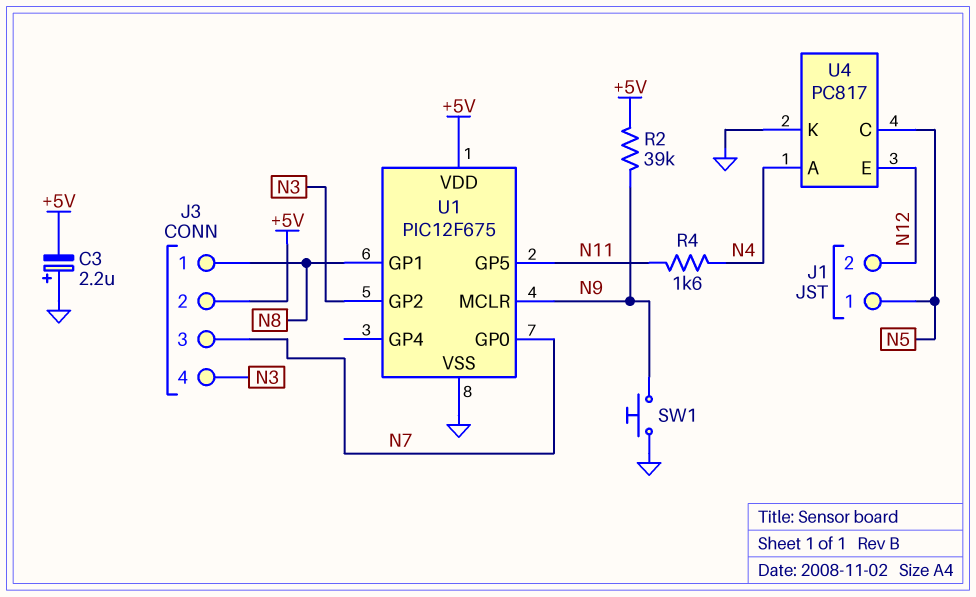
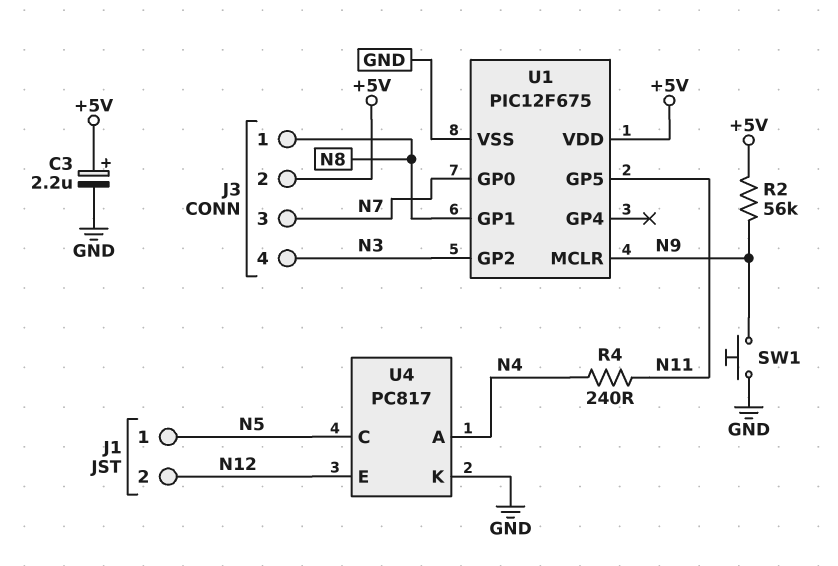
C3: 2.2uF (plus GND, minus +5V) -> 2.2uF (plus +5V, minus GND)
R2: 39k (+5V, N9) -> 56k (+5V, N9)
R4: 1.6k (N4, N11) -> 240 (N4, N11)

